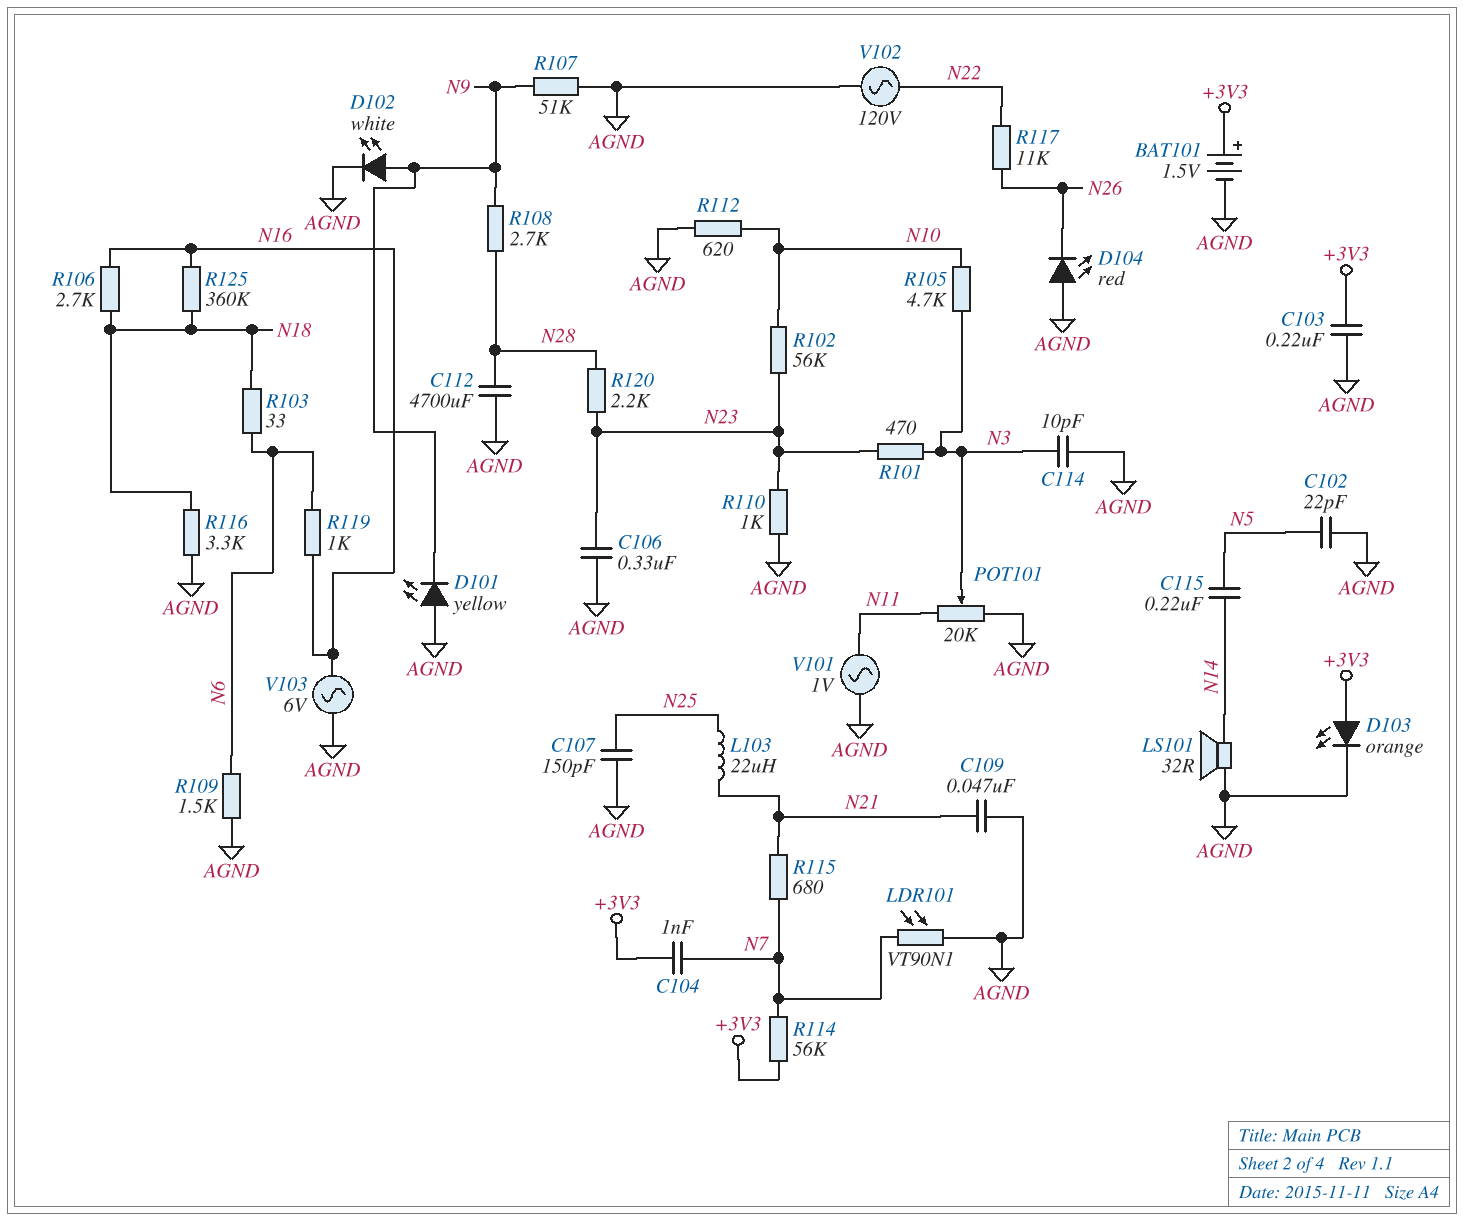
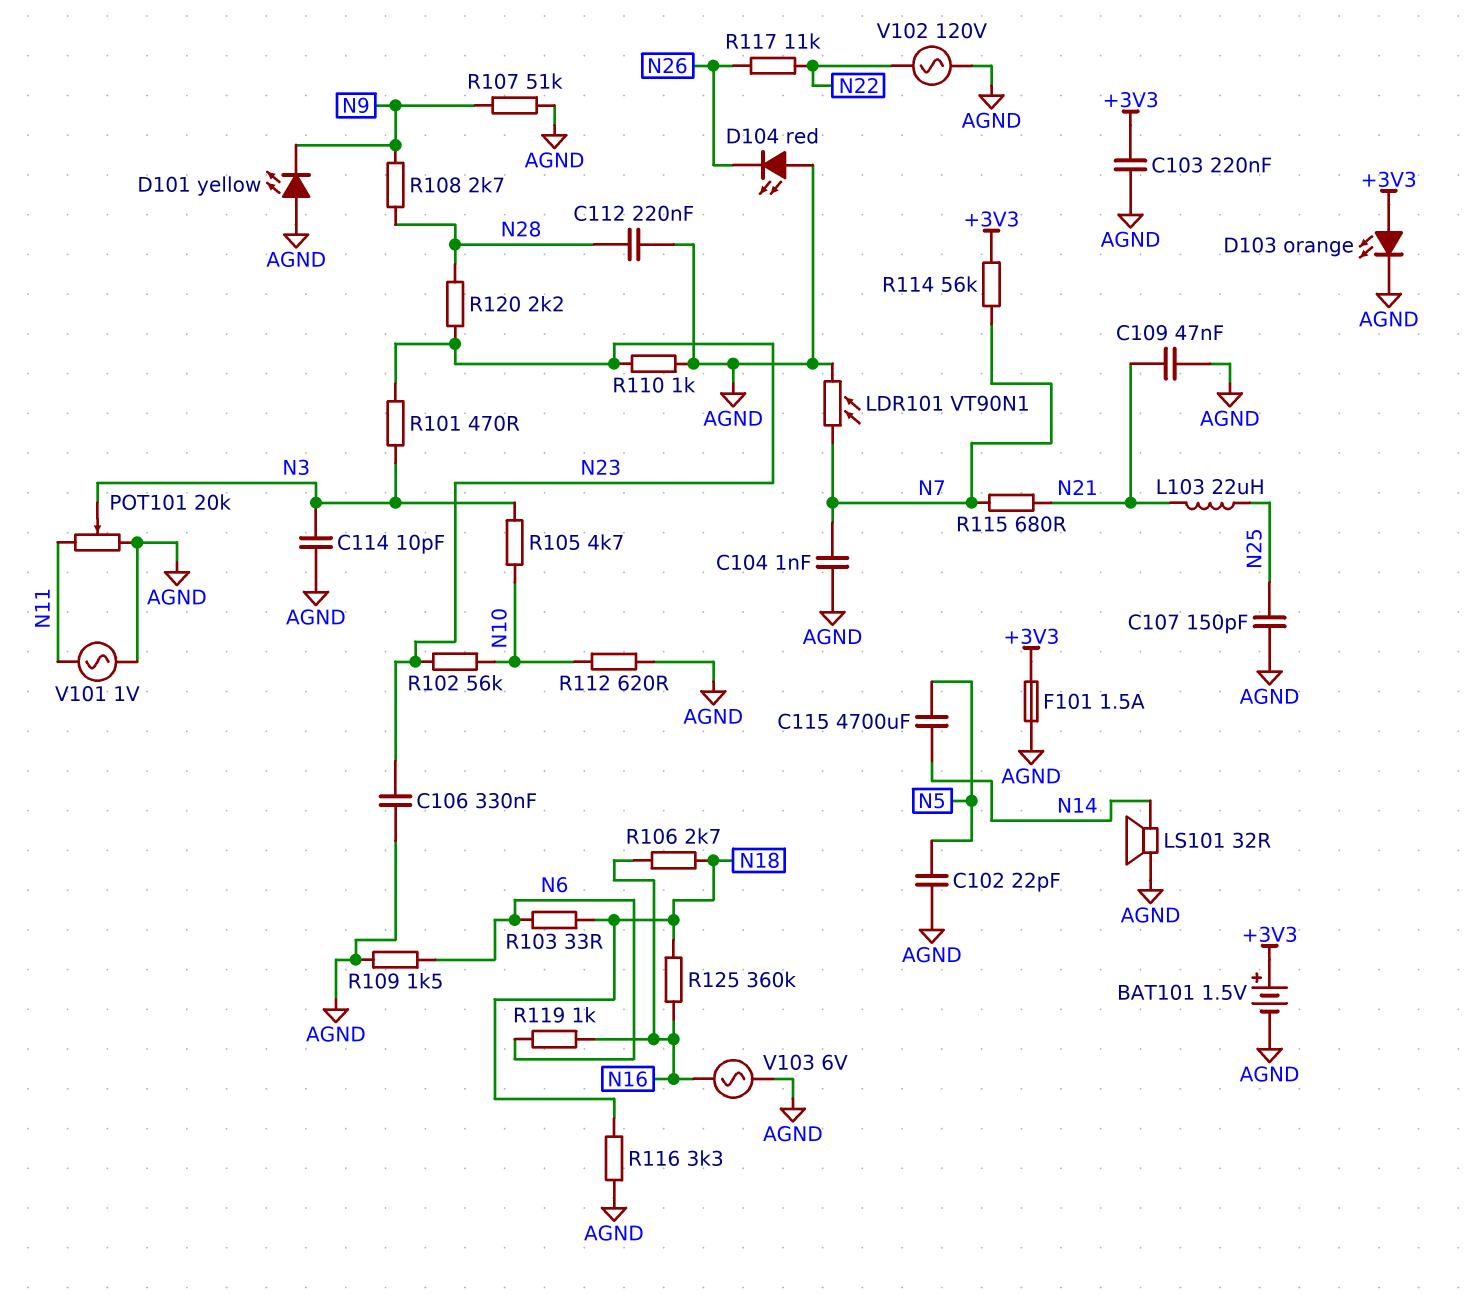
C104: 1nF (+3V3, N7) -> 1nF (AGND, N7)
C112: 4700uF (AGND, N28) -> 220nF (AGND, N28)
C115: 220nF (N5, N14) -> 4700uF (N5, N14)
D102: LED white (A N9, K AGND) -> none
F101: none -> 1.5A (+3V3, AGND)

